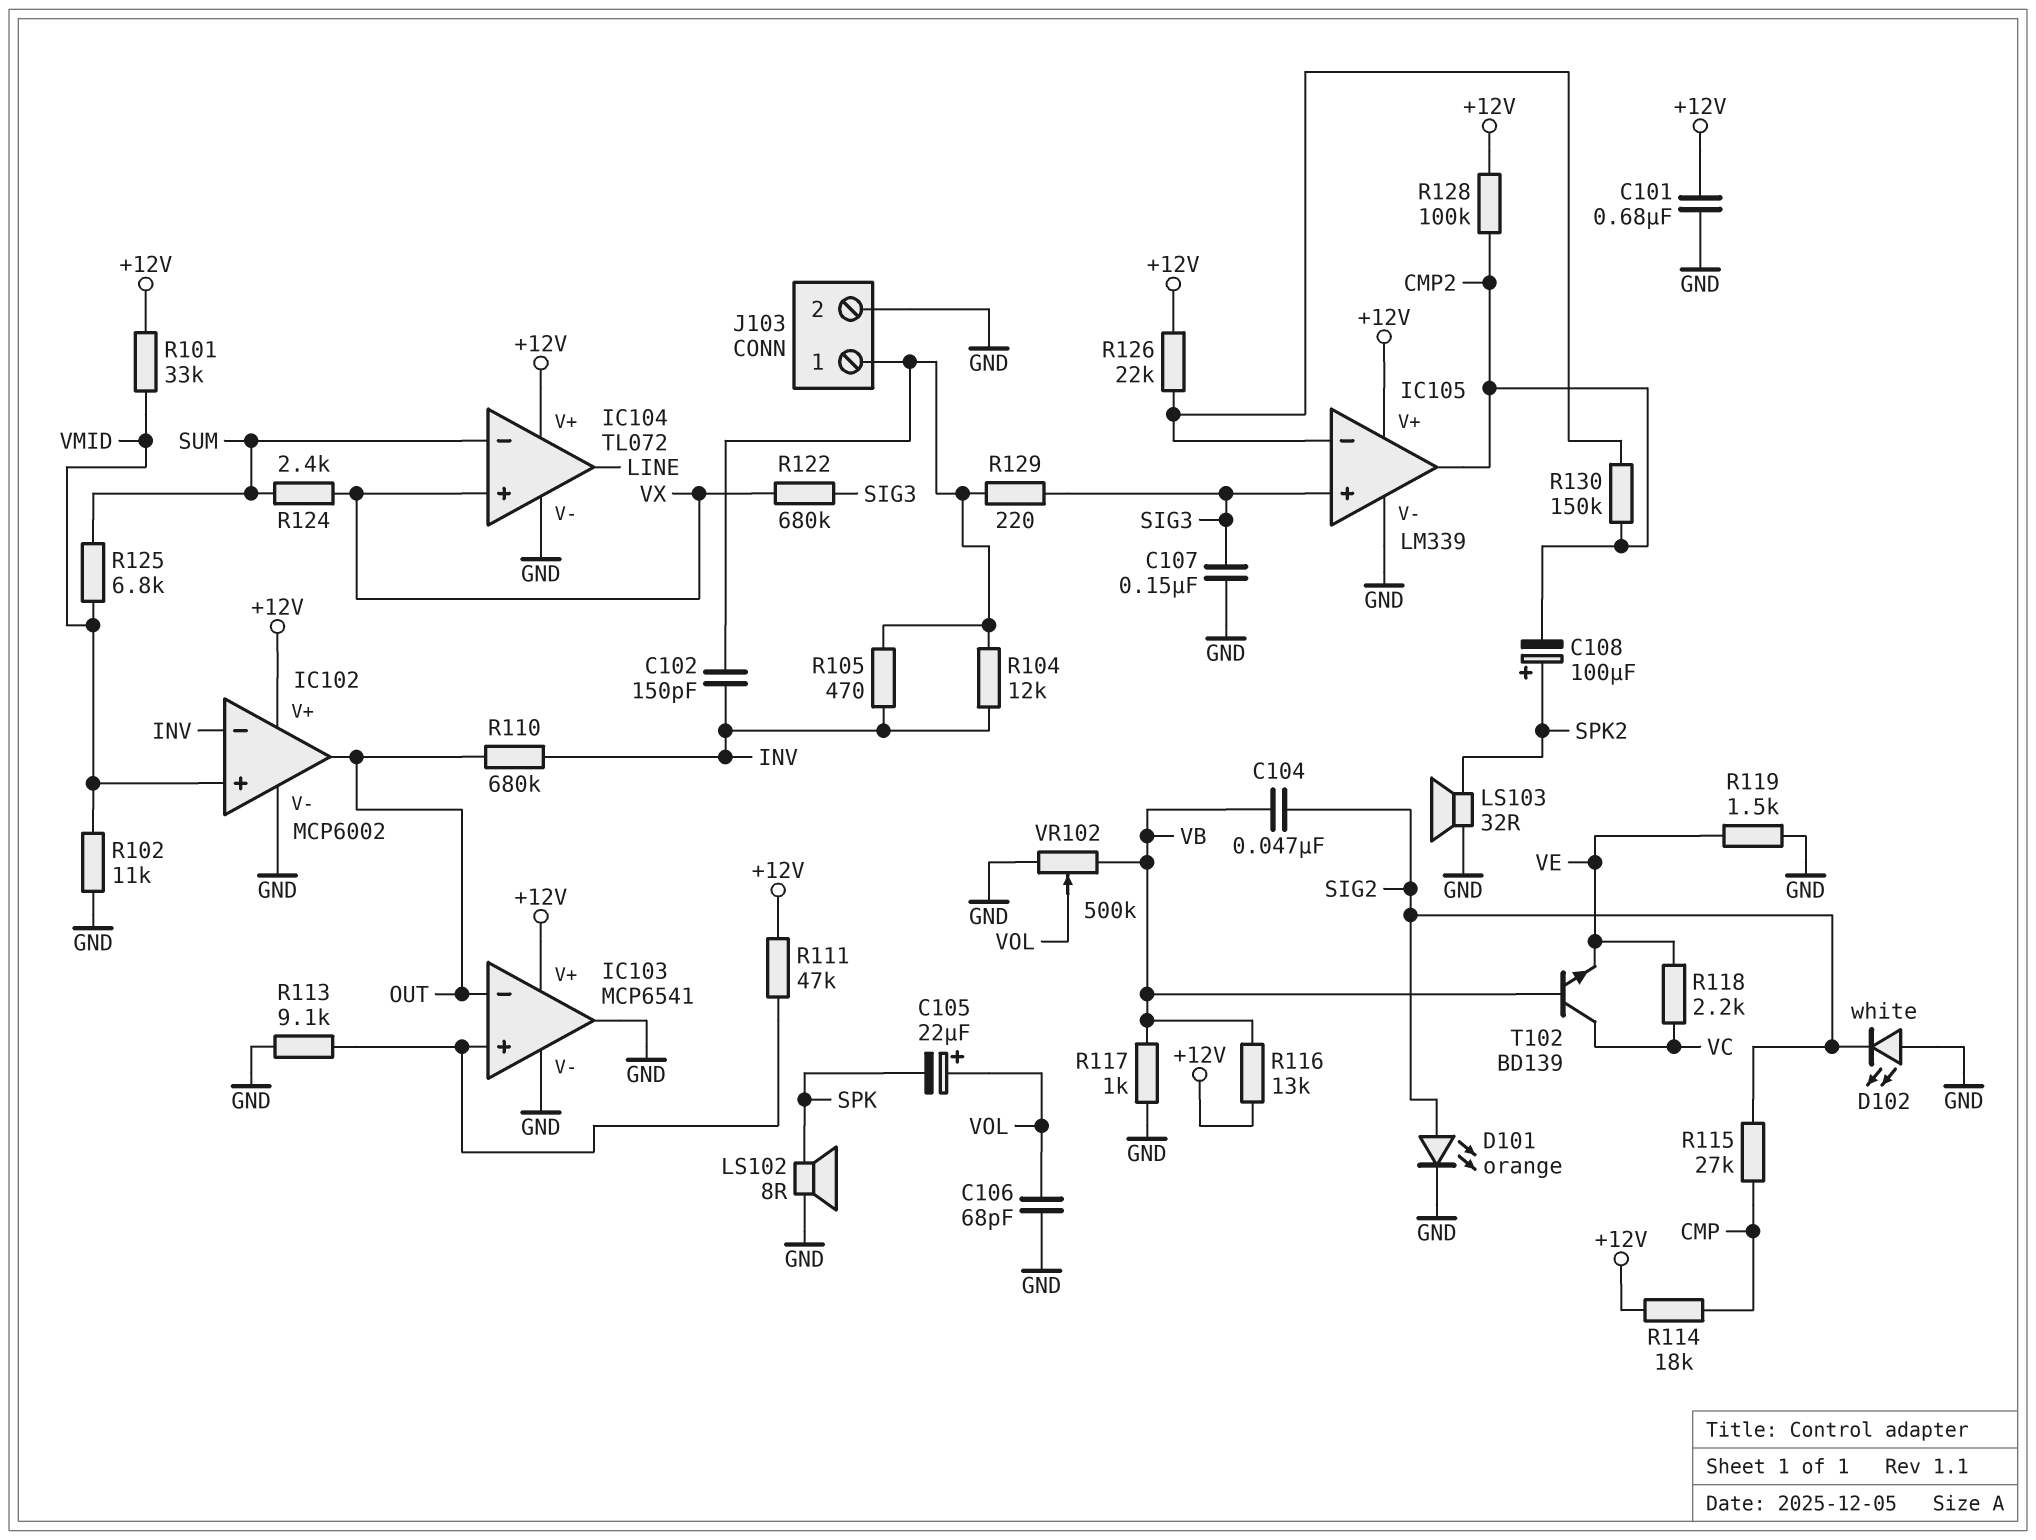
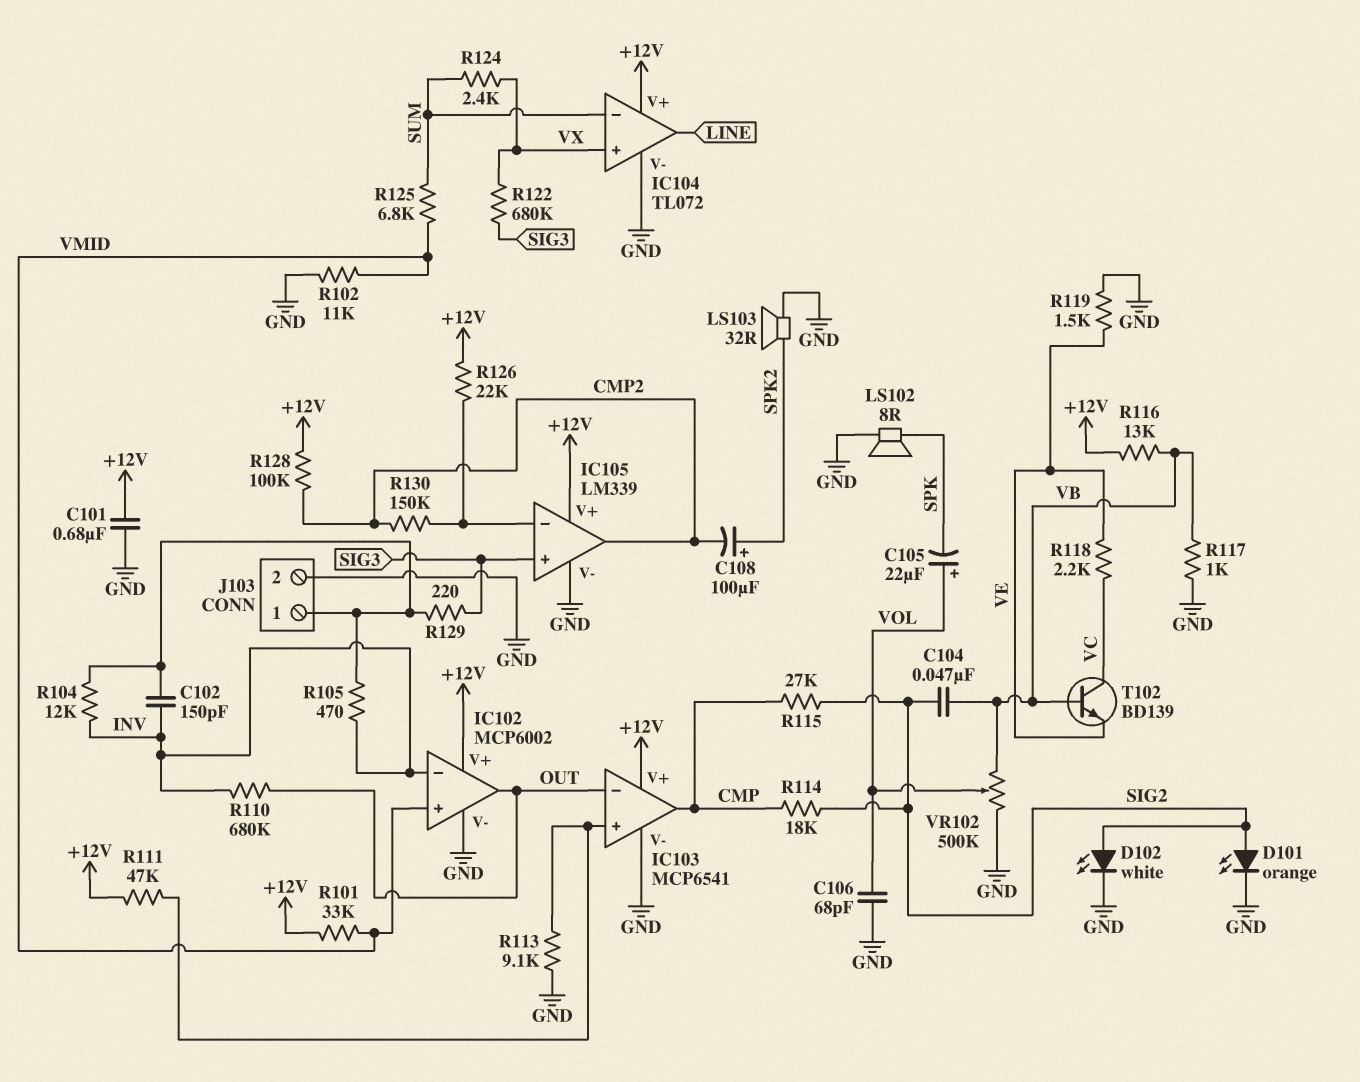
C107: 150nF (GND, SIG3) -> none
D102: LED white (A GND, K SIG2) -> LED white (A SIG2, K GND)
IC103 pin out: GND -> CMP
R114: 18k (+12V, CMP) -> 18k (CMP, SIG2)

